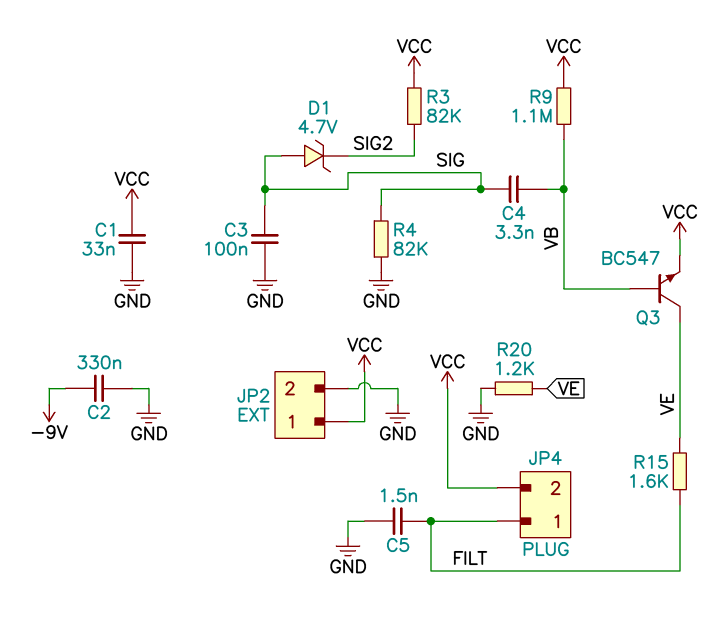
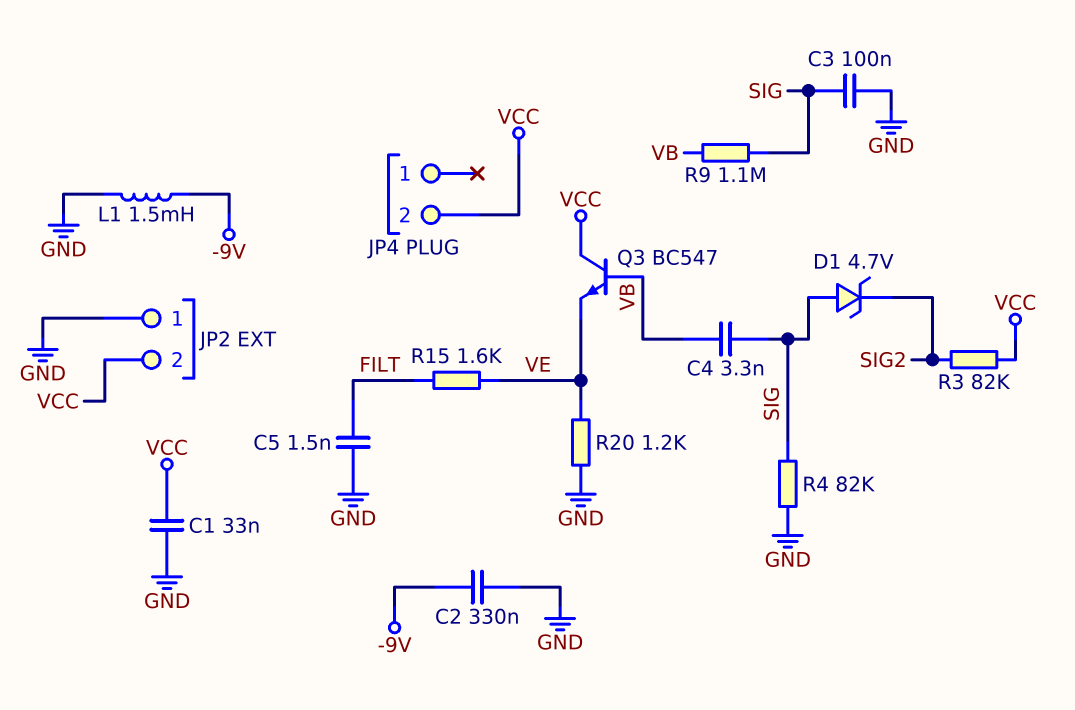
JP2 pin 1: VCC -> GND
JP2 pin 2: GND -> VCC
JP4 pin 1: FILT -> none
L1: none -> 1.5mH (-9V, GND)
Q3: NPN BC547 (B VB, C VE, E VCC) -> NPN BC547 (B VB, C VCC, E VE)
R9: 1.1M (VB, VCC) -> 1.1M (SIG, VB)

